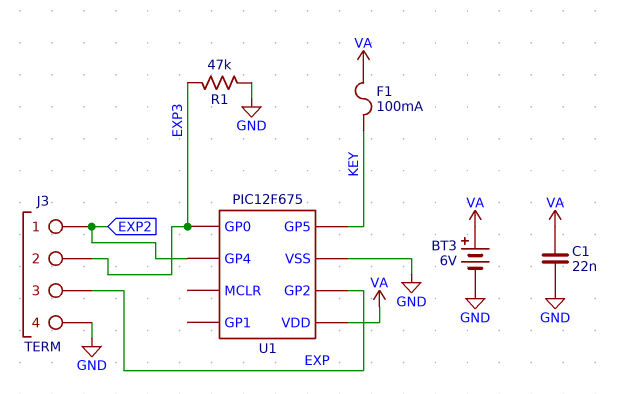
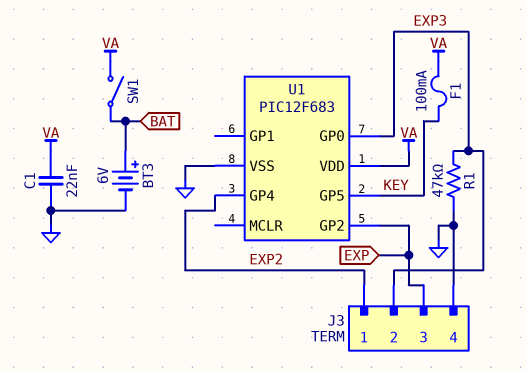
BT3: 6V (plus VA, minus GND) -> 6V (plus BAT, minus GND)
SW1: none -> switch (BAT, VA)
U1: PIC12F675 -> PIC12F683

